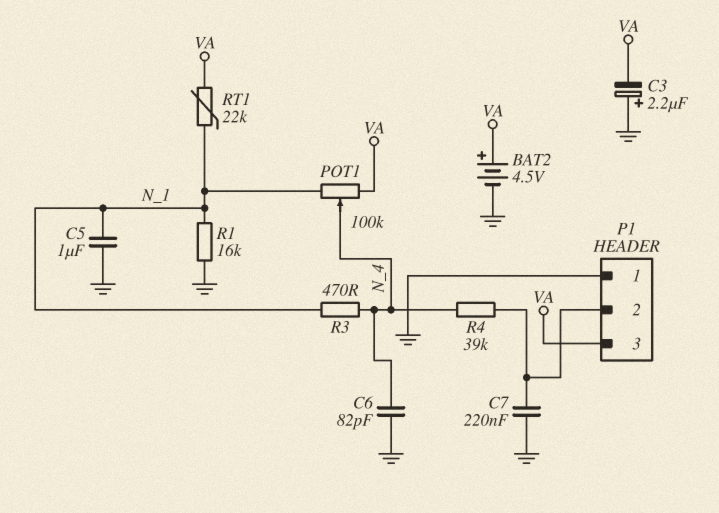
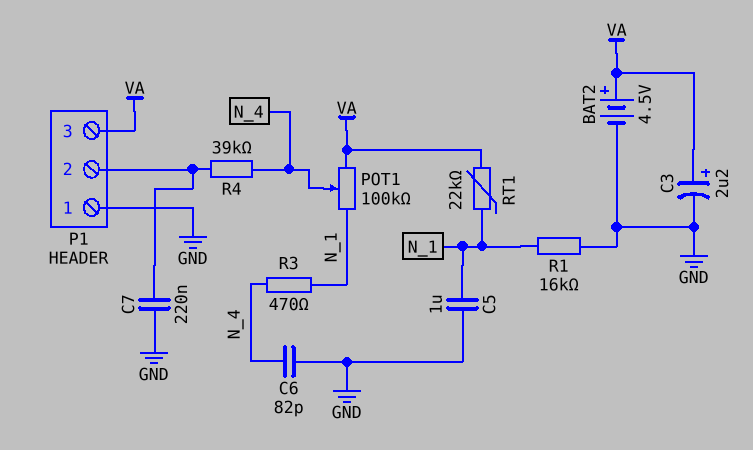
C3: 2.2uF (plus GND, minus VA) -> 2.2uF (plus VA, minus GND)

